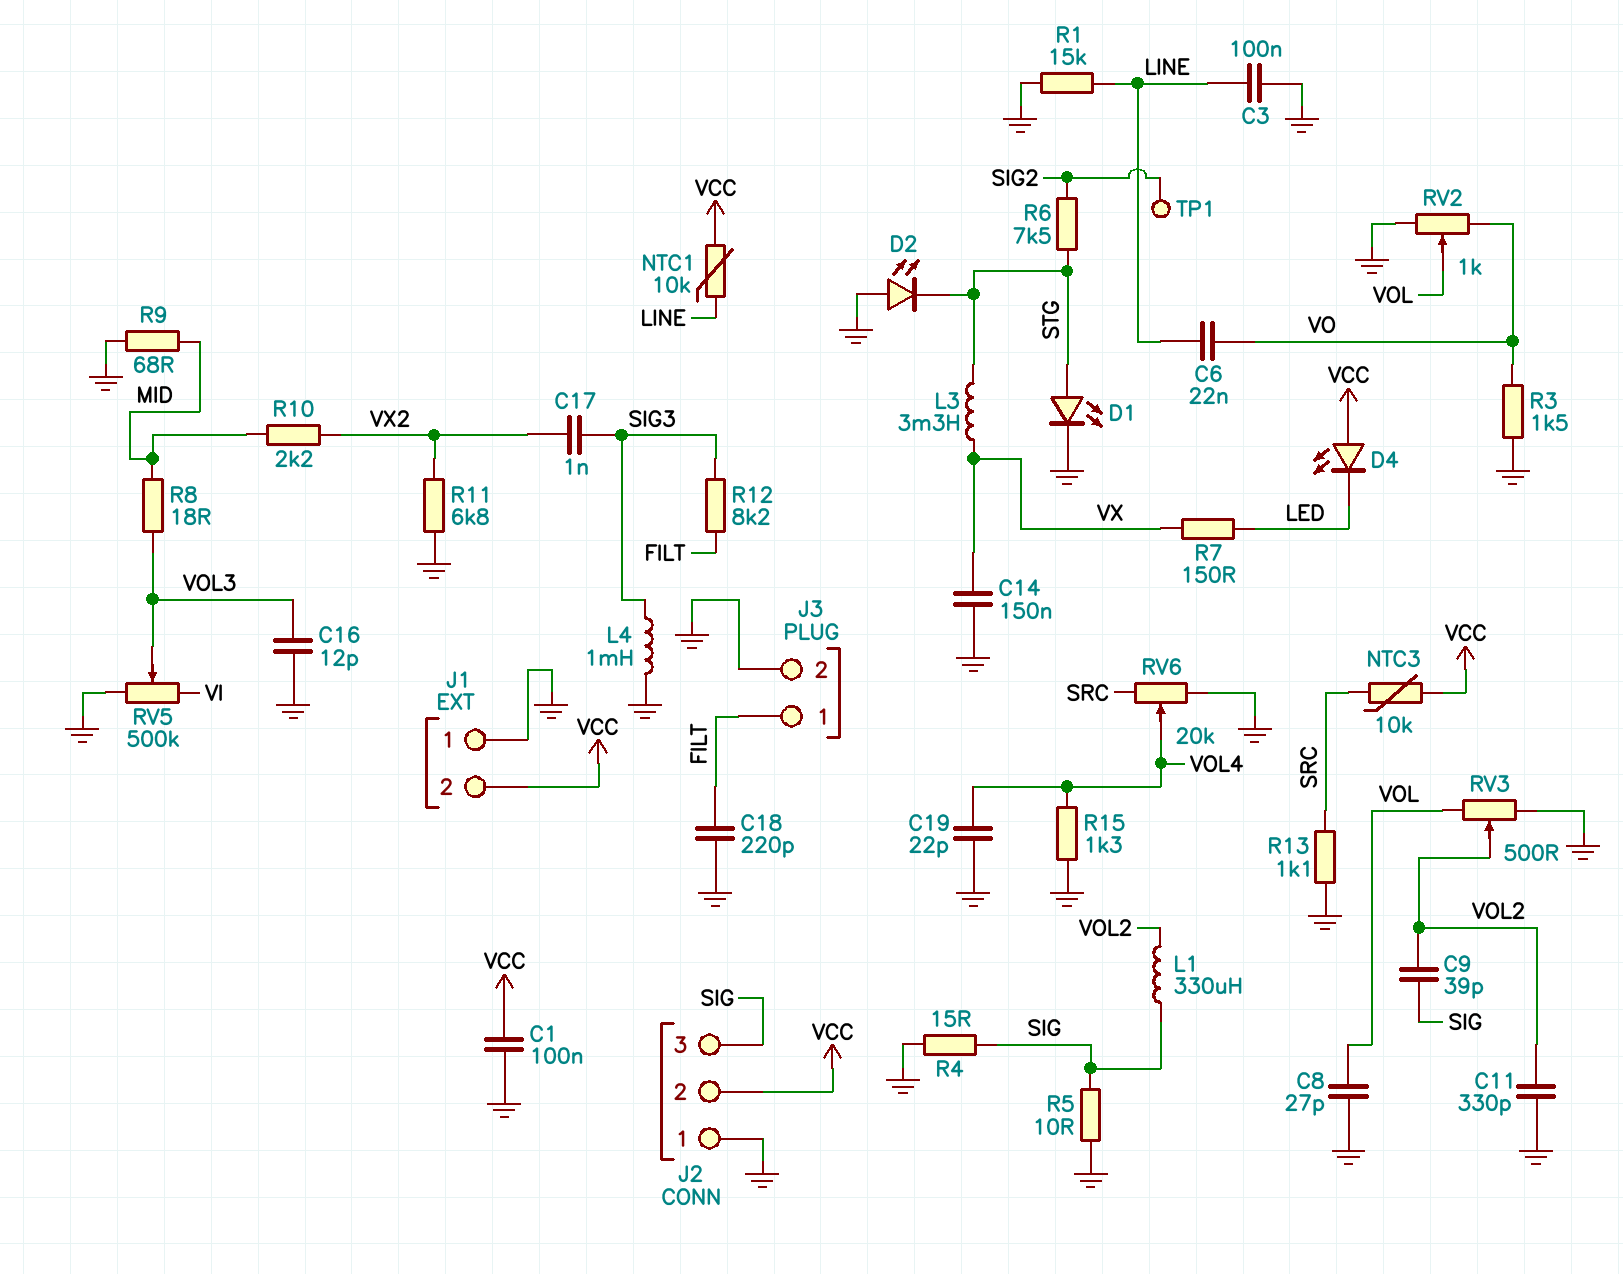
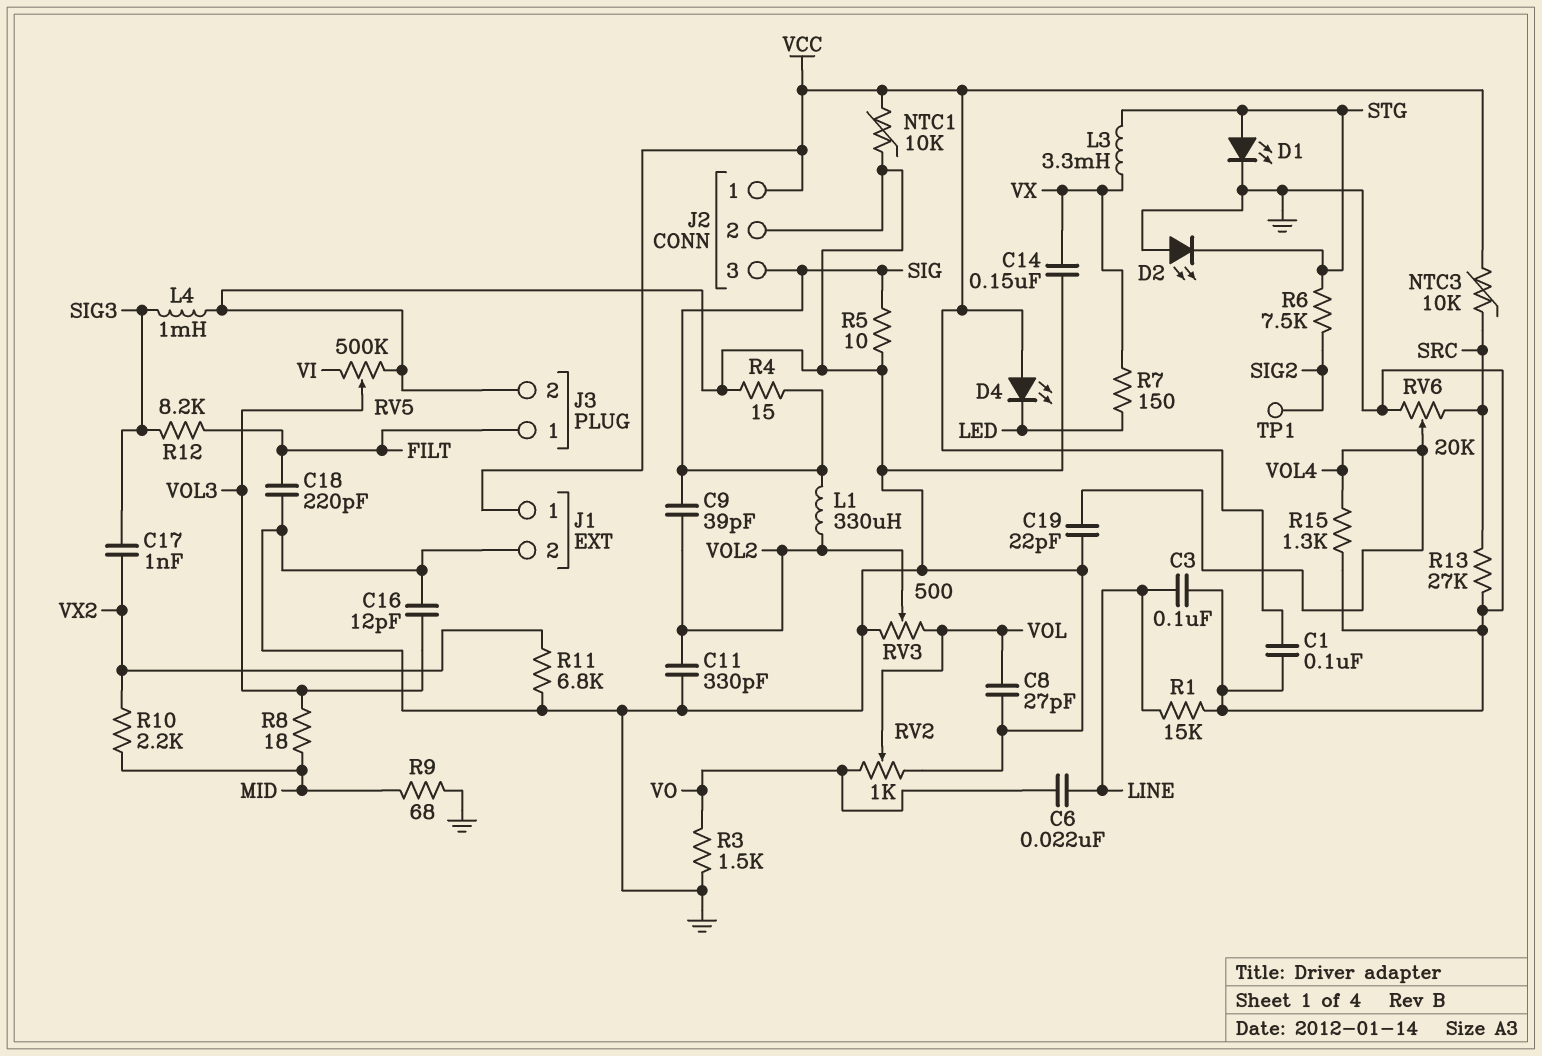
J1 pin 1: GND -> VCC
J1 pin 2: VCC -> GND
J2 pin 1: GND -> VCC
J2 pin 2: VCC -> GND
NTC1: 10k (LINE, VCC) -> 10k (GND, VCC)
R13: 1.1k (GND, SRC) -> 27k (GND, SRC)

